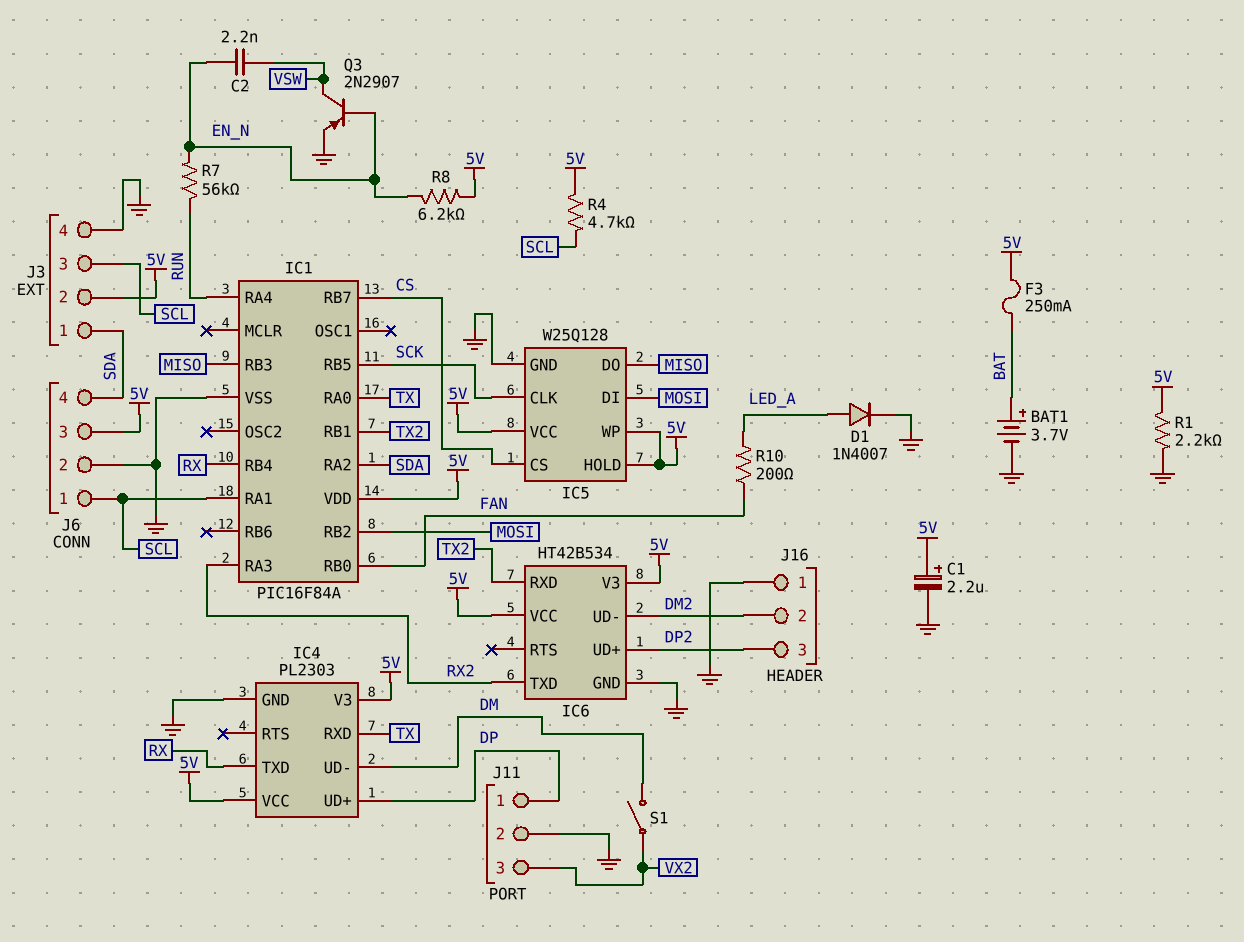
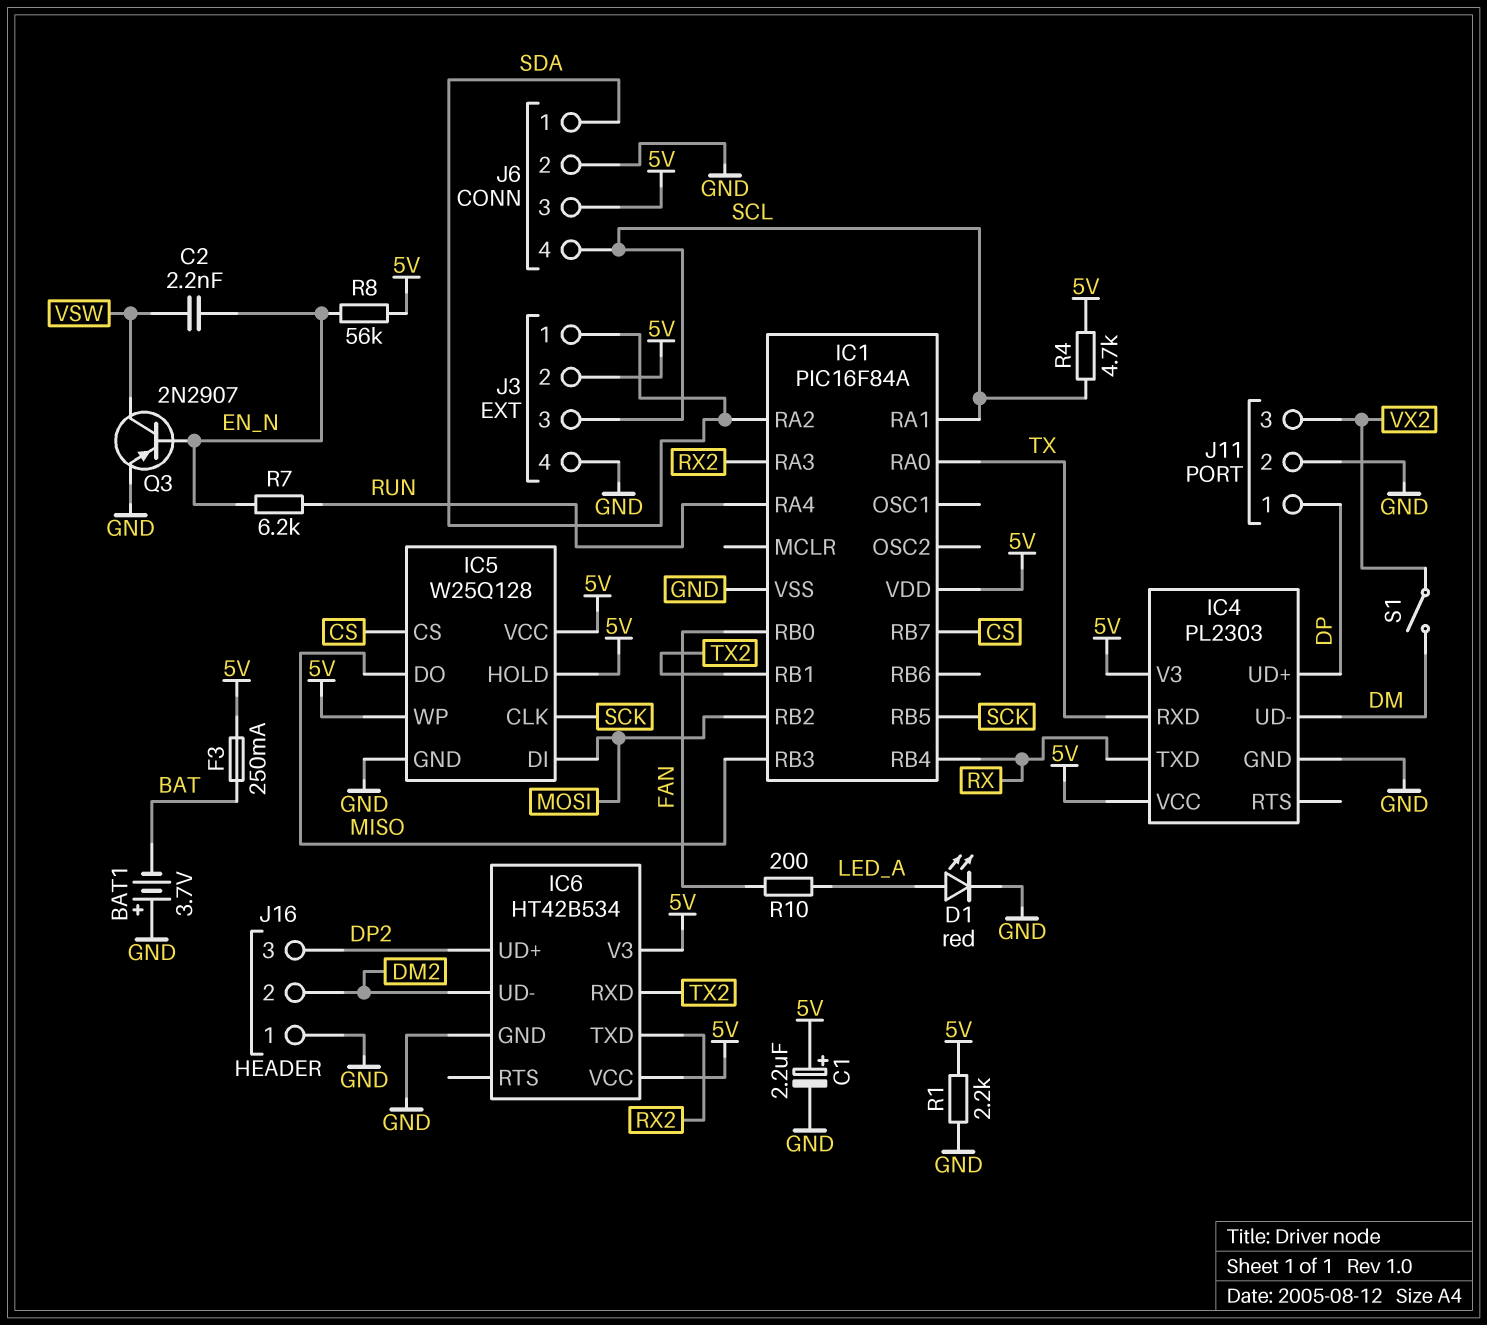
BAT1: 3.7V (plus BAT, minus GND) -> 3.7V (plus GND, minus BAT)
D1: diode 1N4007 (A LED_A, K GND) -> LED red (A LED_A, K GND)
J6 pin 1: SCL -> SDA
J6 pin 4: SDA -> SCL
R7: 56k (EN_N, RUN) -> 6.2k (EN_N, RUN)
R8: 6.2k (5V, EN_N) -> 56k (5V, EN_N)

